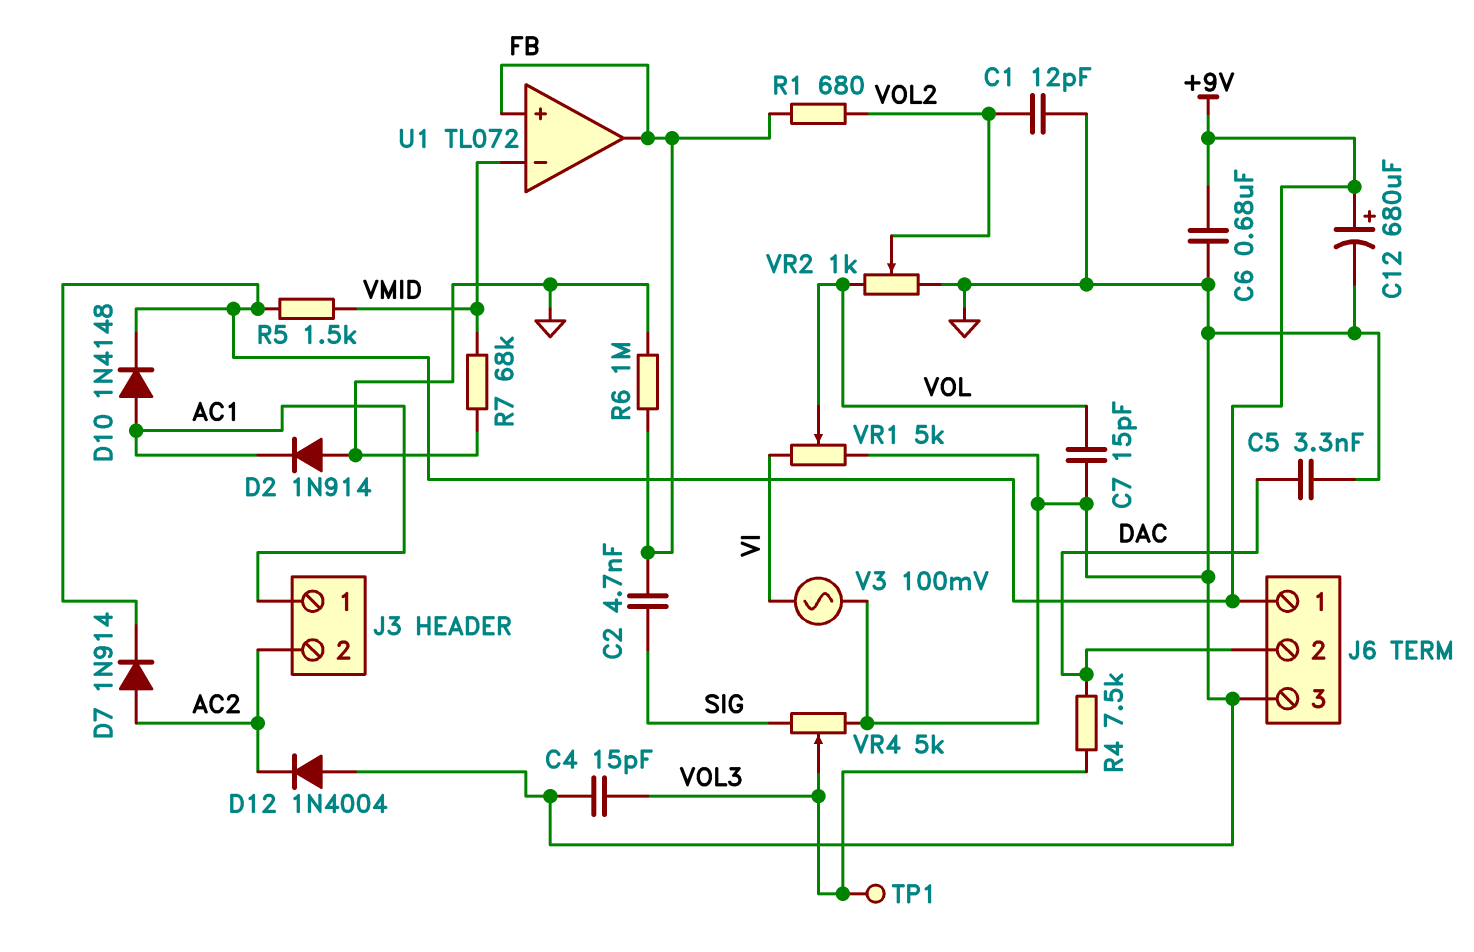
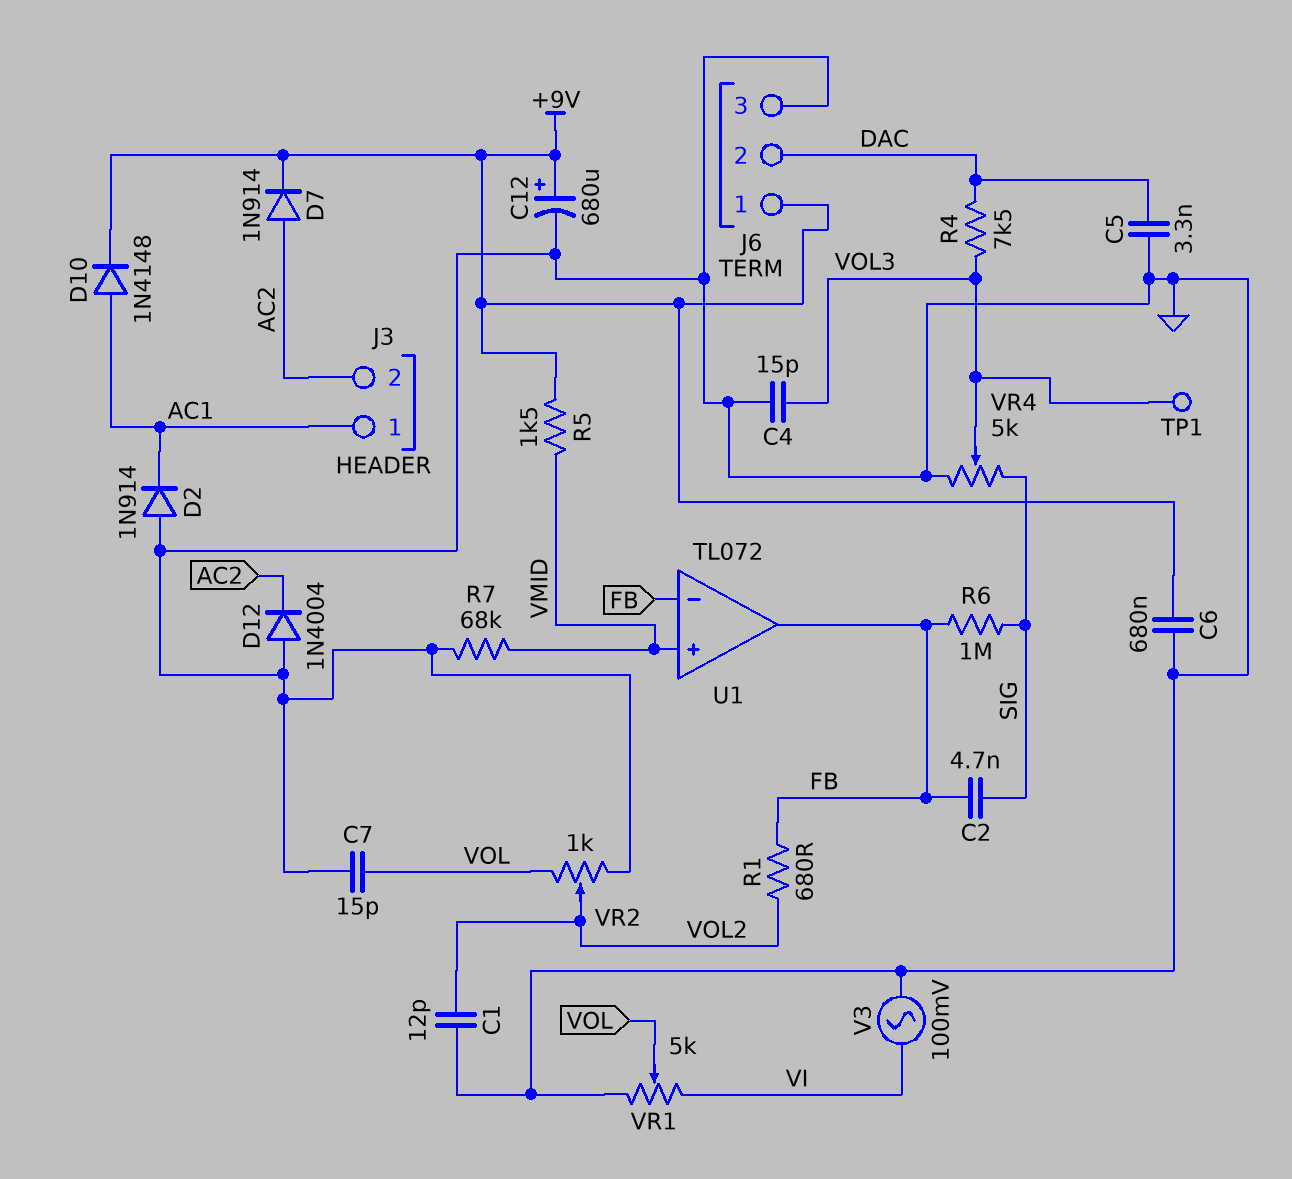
R6: 1M (FB, GND) -> 1M (FB, SIG)
U1 pin in+: FB -> VMID
U1 pin in-: VMID -> FB

